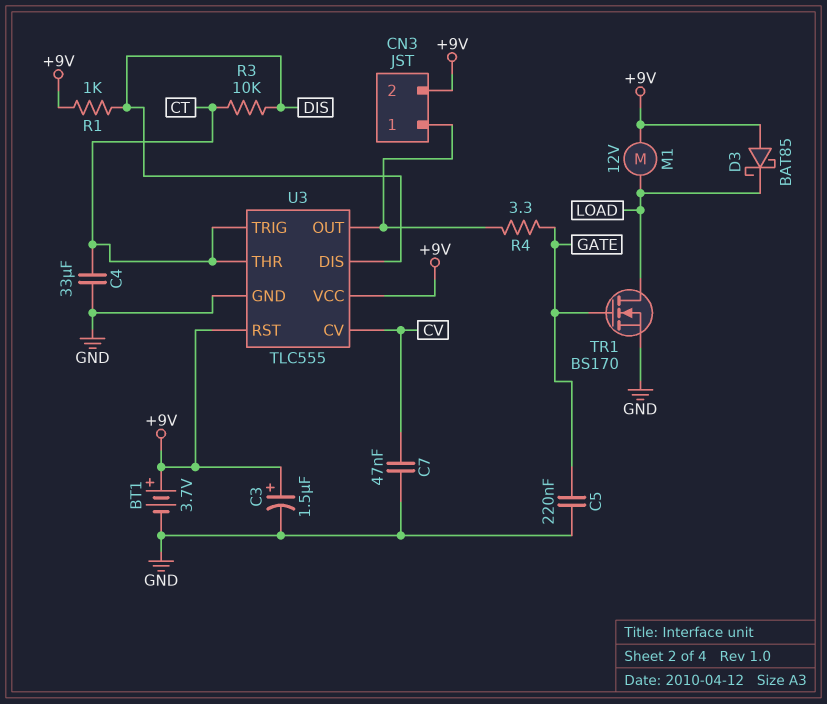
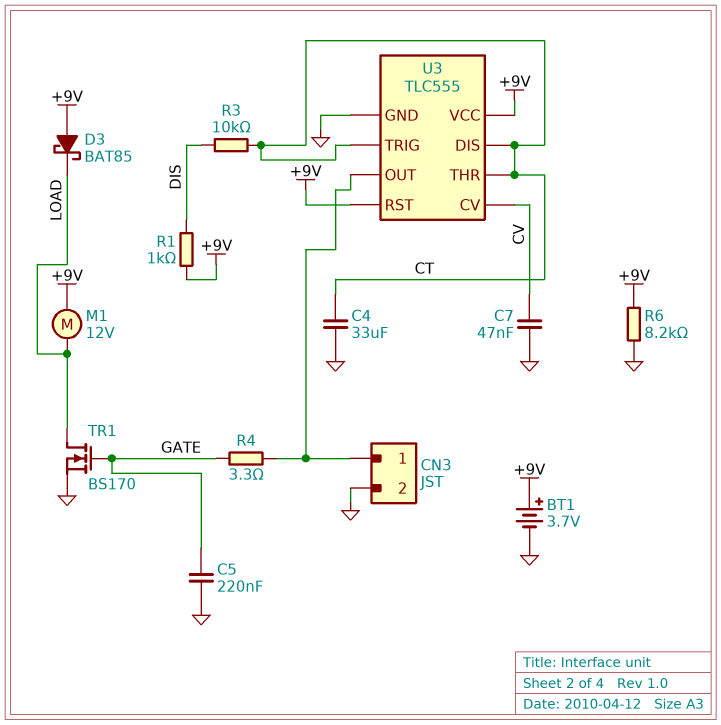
C3: 1.5uF (plus +9V, minus GND) -> none
CN3 pin 2: +9V -> GND
R6: none -> 8.2k (+9V, GND)
U3 pin DIS: DIS -> CT

